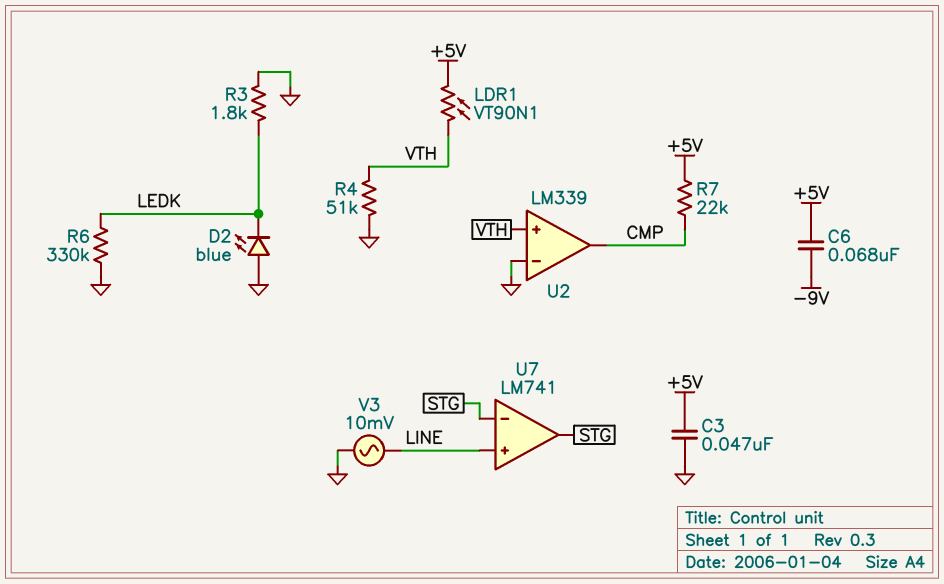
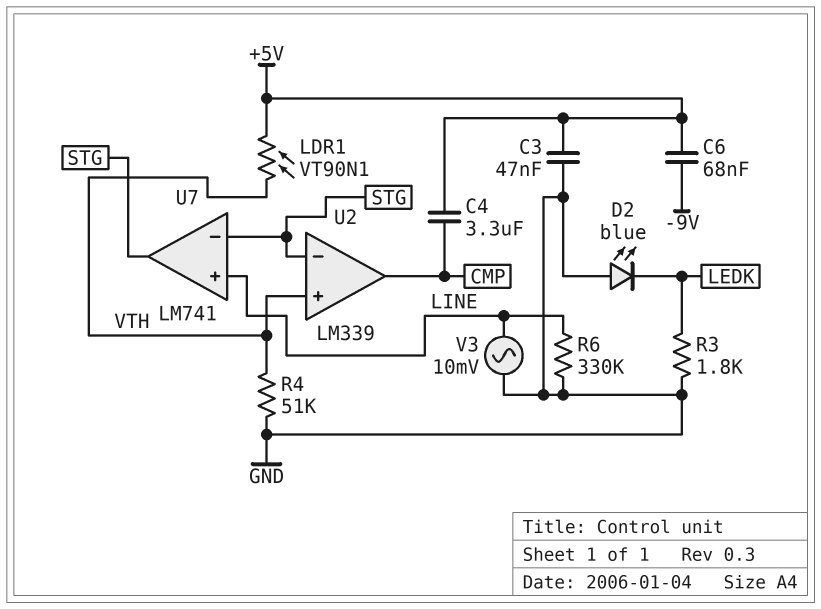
C4: none -> 3.3uF (+5V, CMP)
R6: 330k (GND, LEDK) -> 330k (GND, LINE)
R7: 22k (+5V, CMP) -> none
U2 pin in-: GND -> STG

